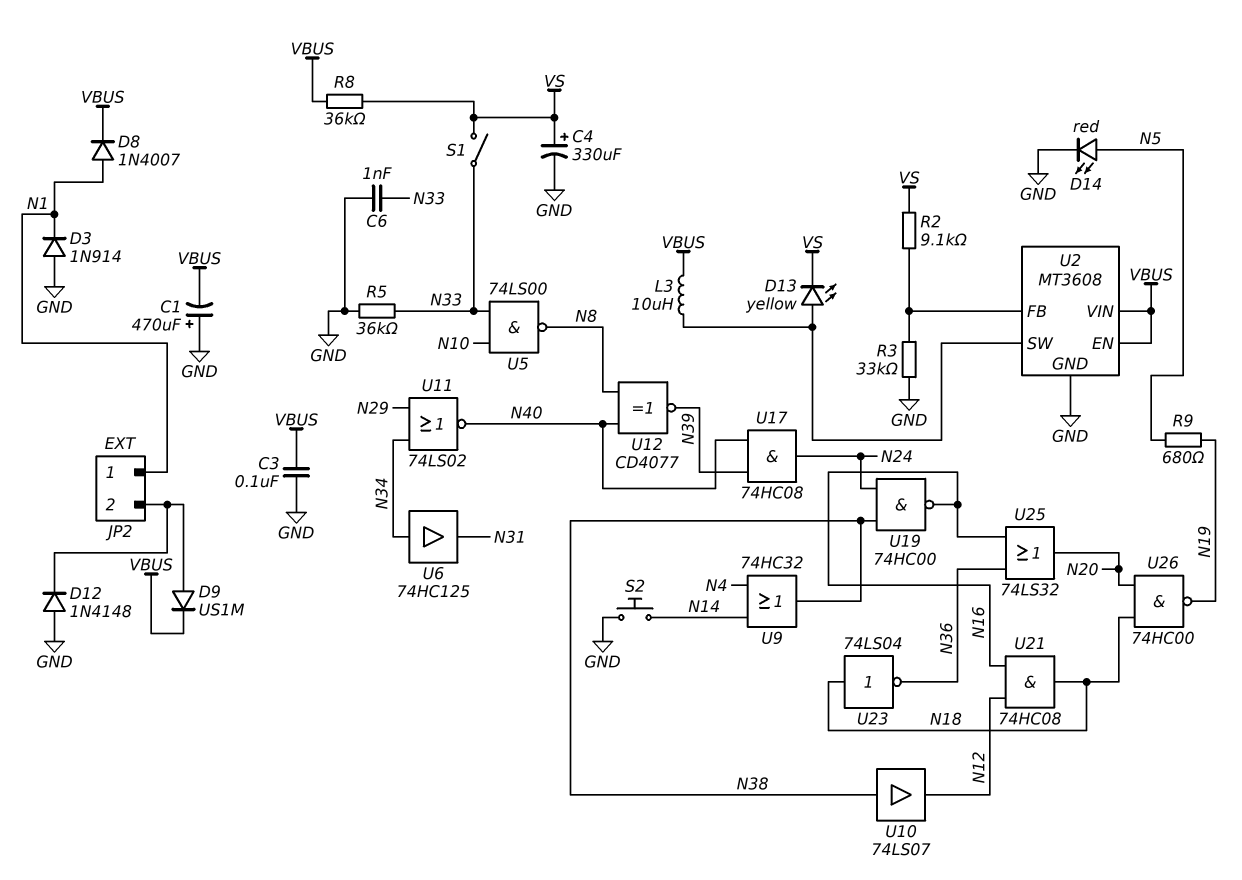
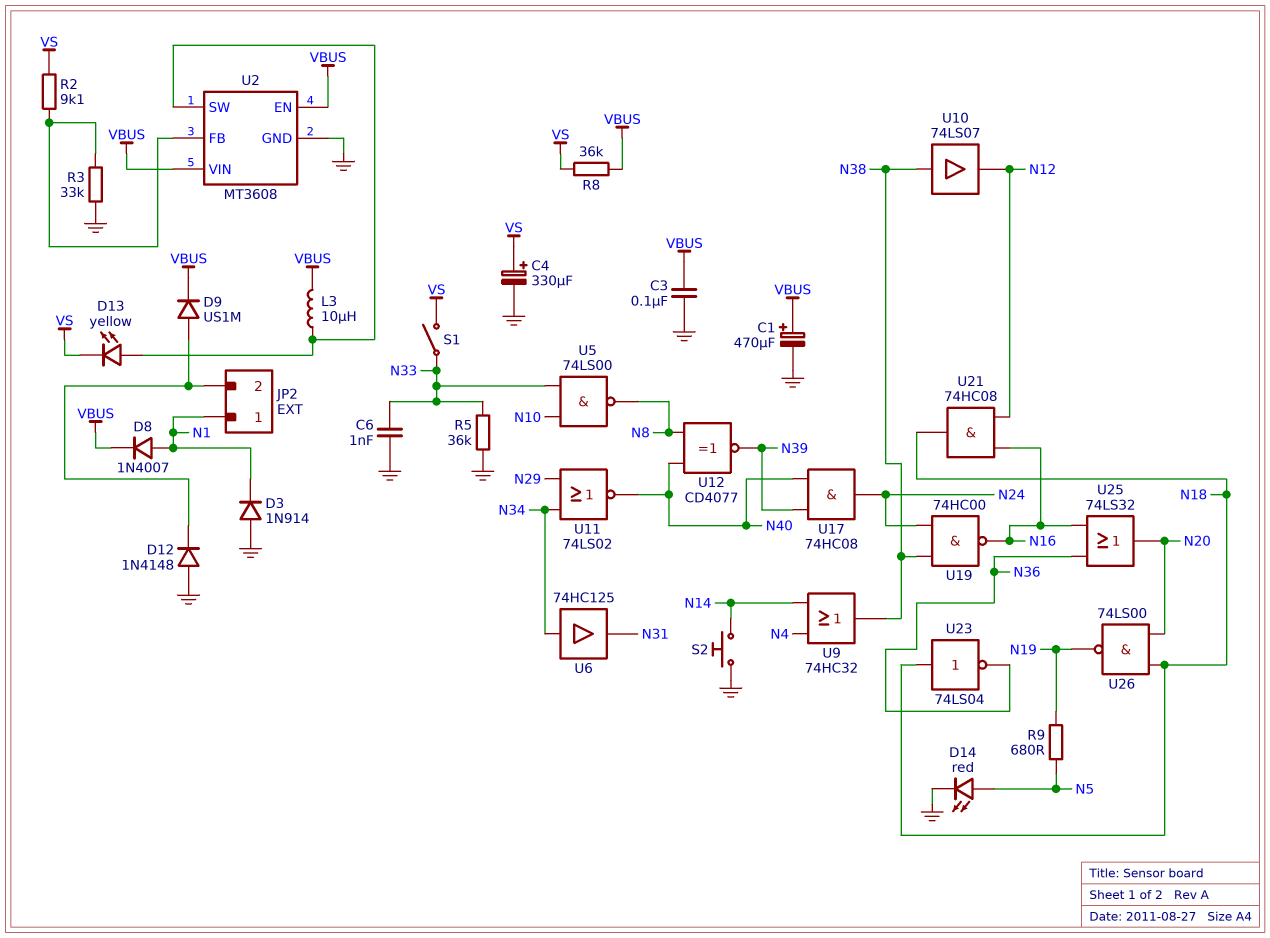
C1: 470uF (plus GND, minus VBUS) -> 470uF (plus VBUS, minus GND)
U26: NAND 74HC00 (in N18, in N20, out N19) -> NAND 74LS00 (in N18, in N20, out N19)

